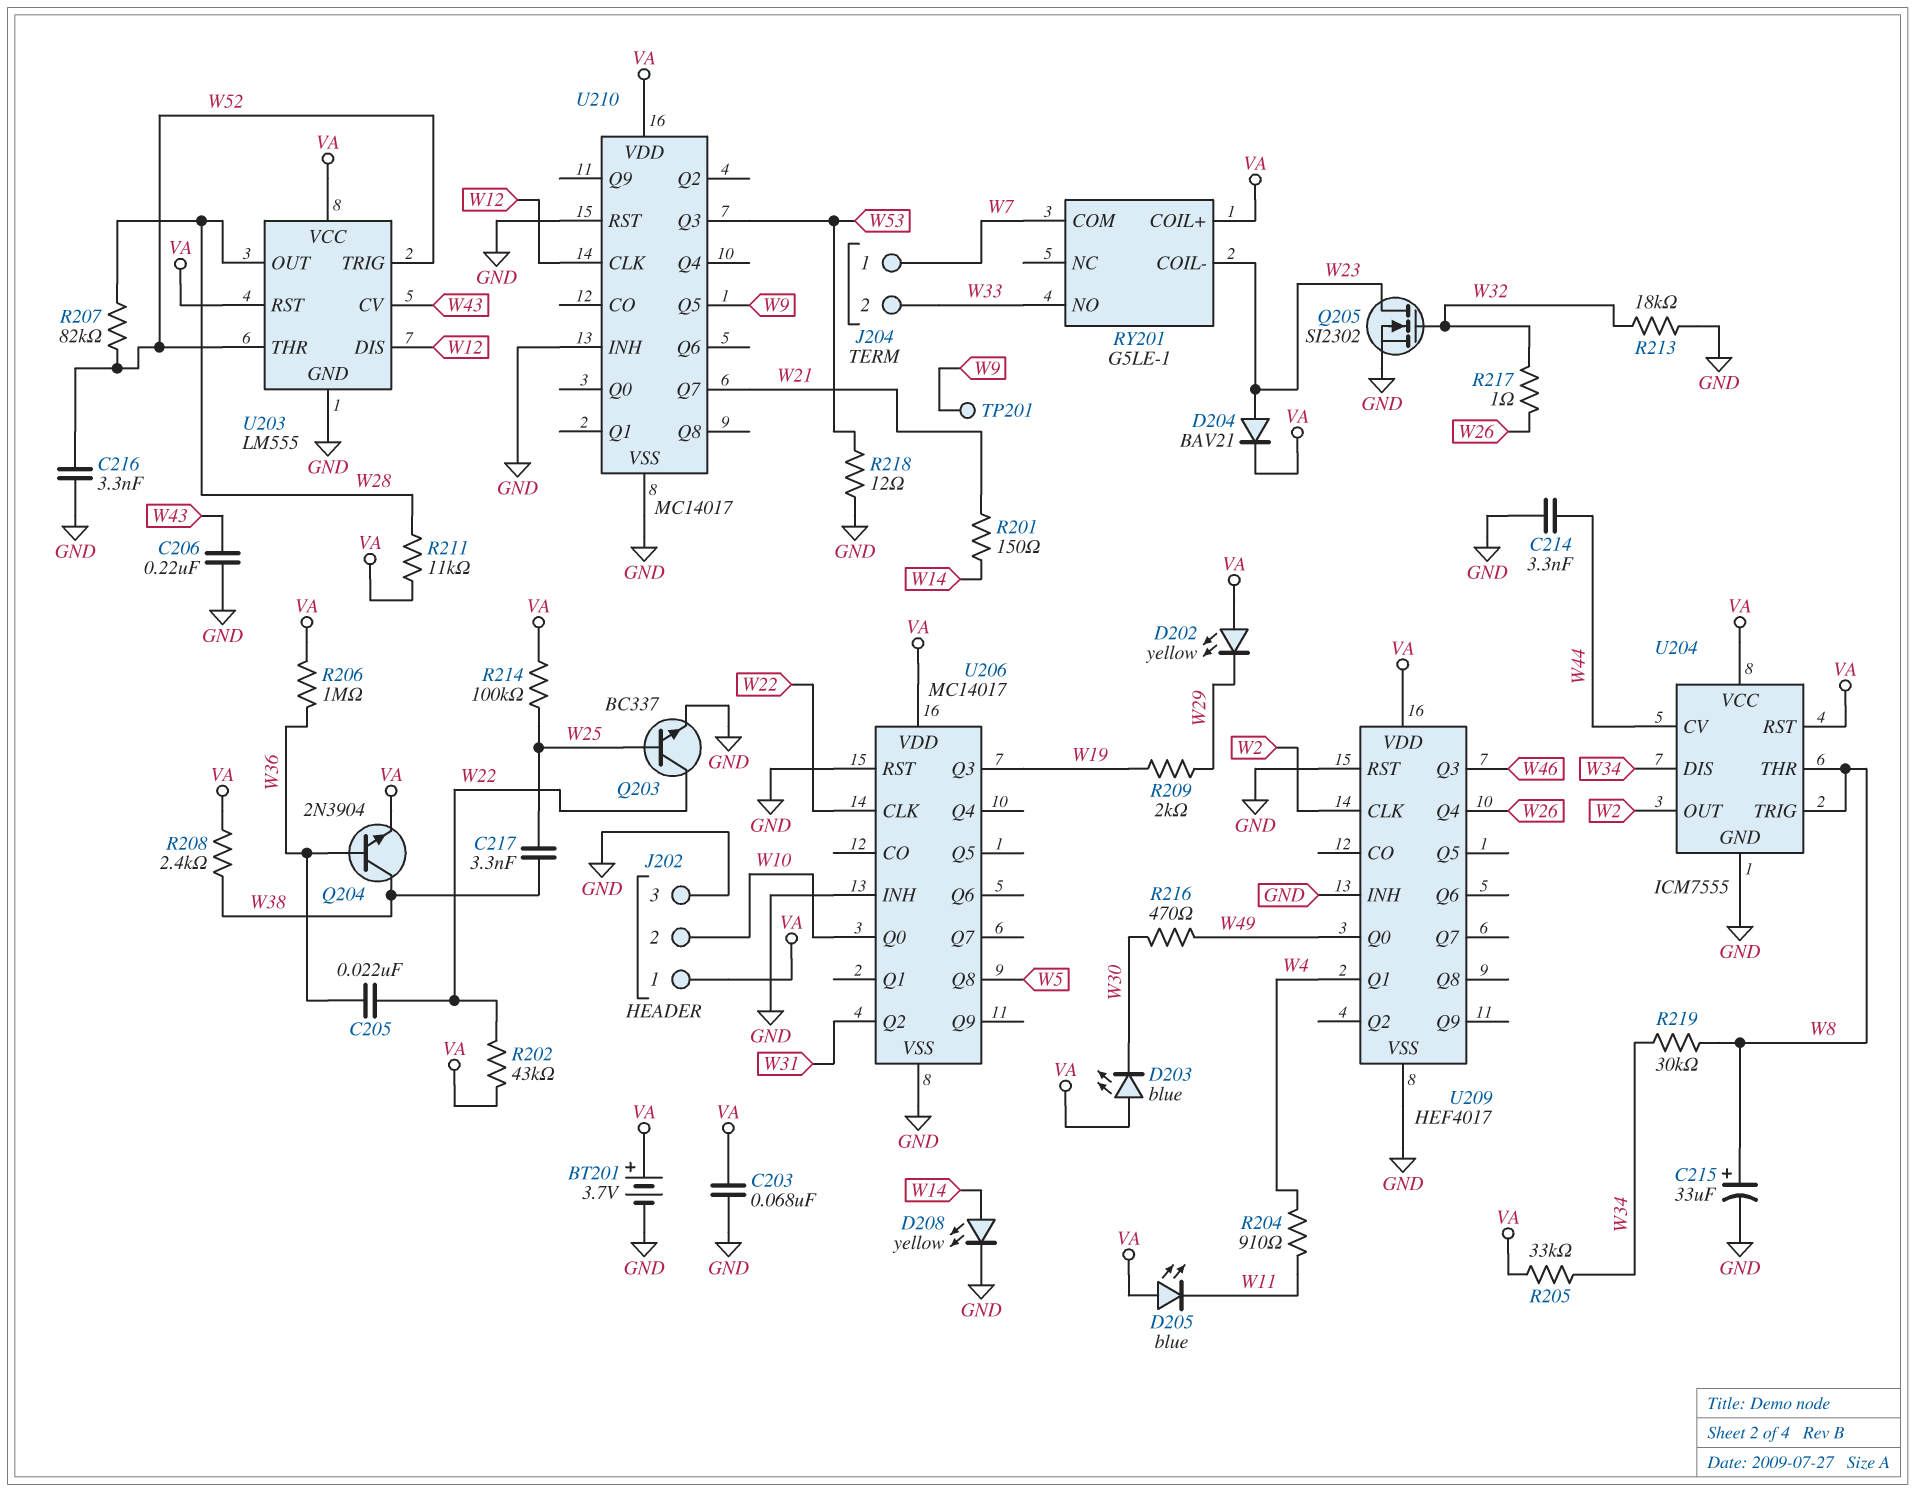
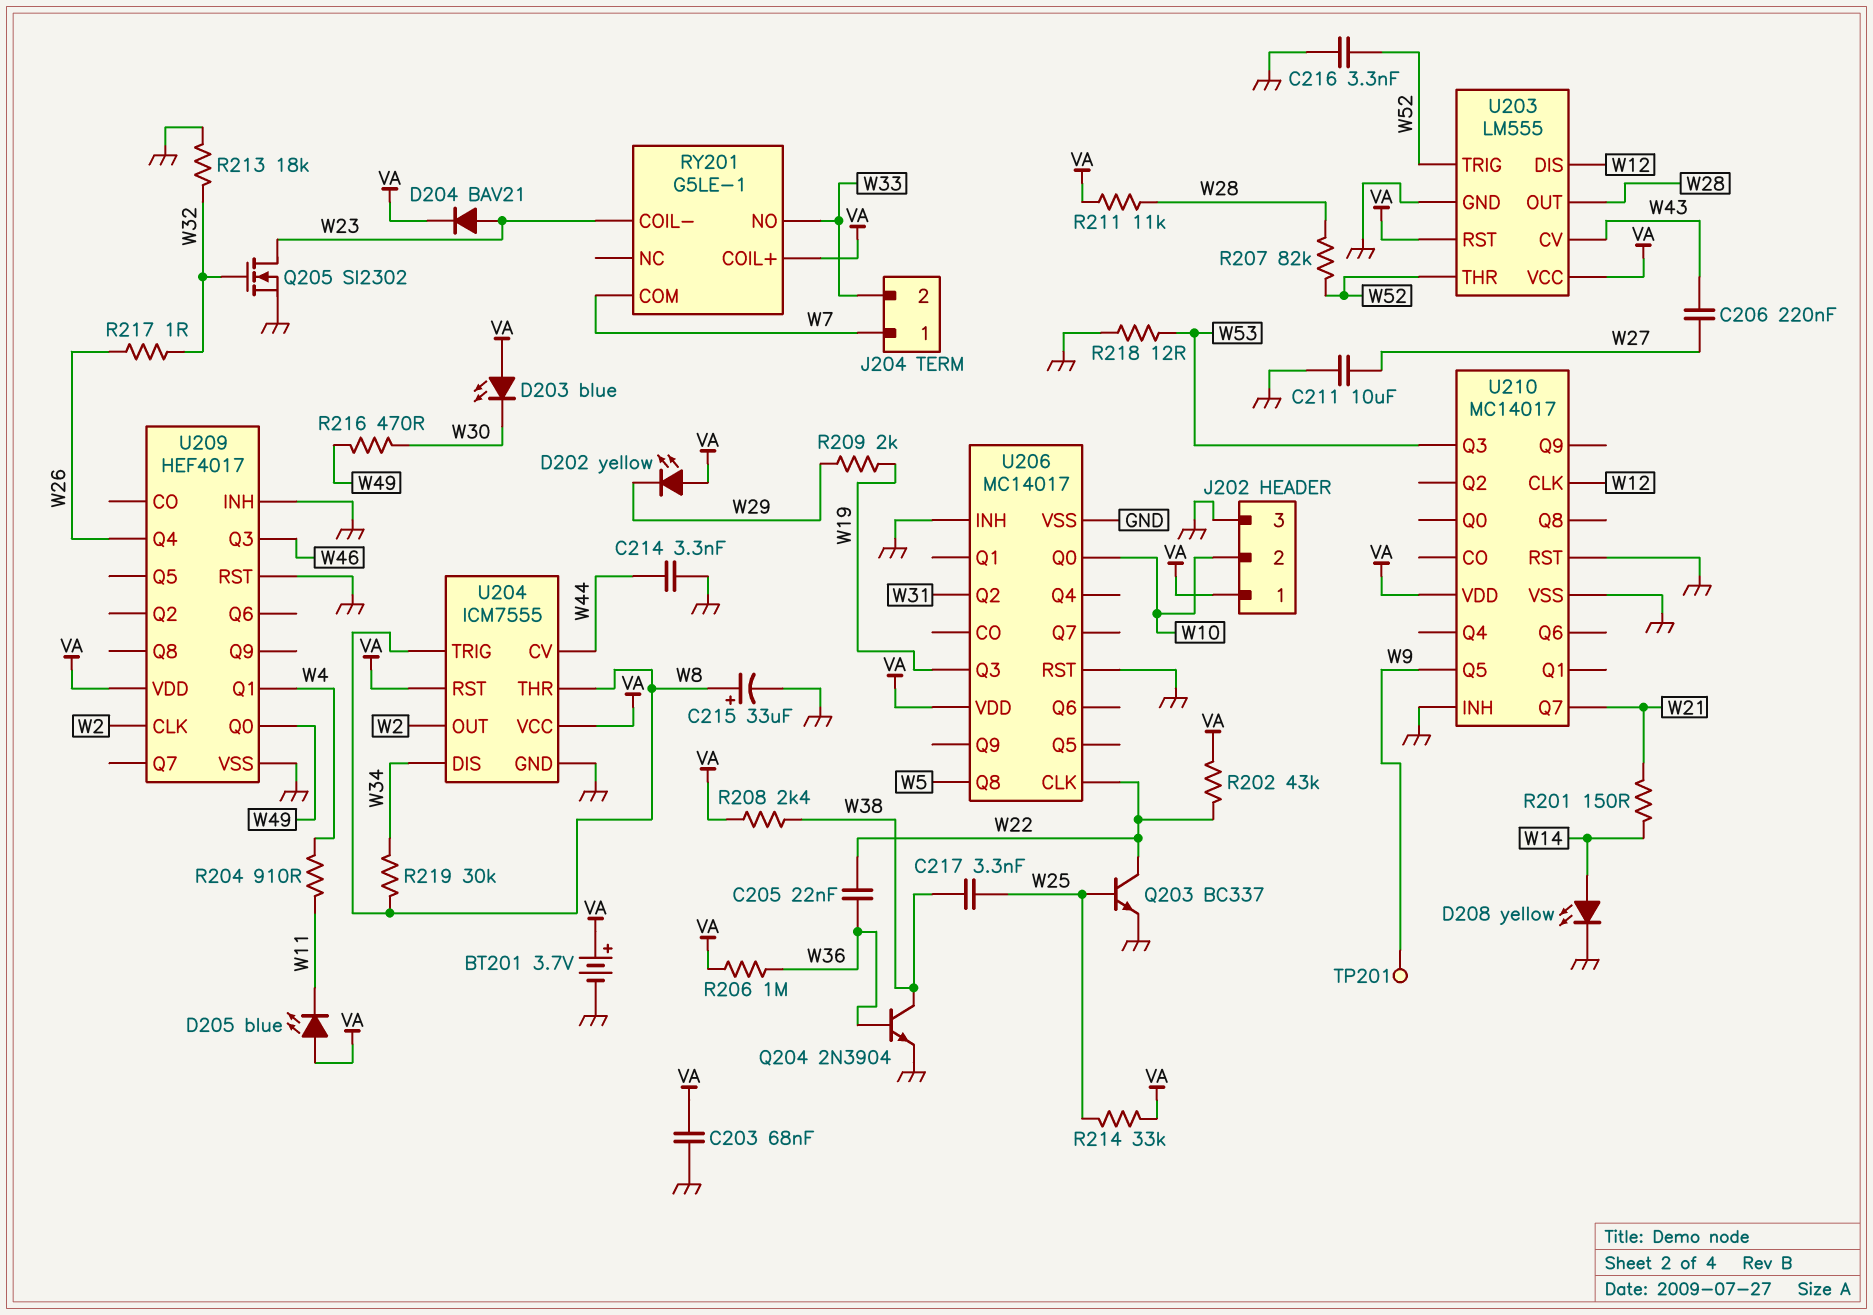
C206: 220nF (GND, W43) -> 220nF (W27, W43)
C211: none -> 10uF (GND, W27)
Q204: NPN 2N3904 (B W36, C W38, E VA) -> NPN 2N3904 (B W36, C W38, E GND)
R205: 33k (VA, W34) -> none
R214: 100k (VA, W25) -> 33k (VA, W25)

